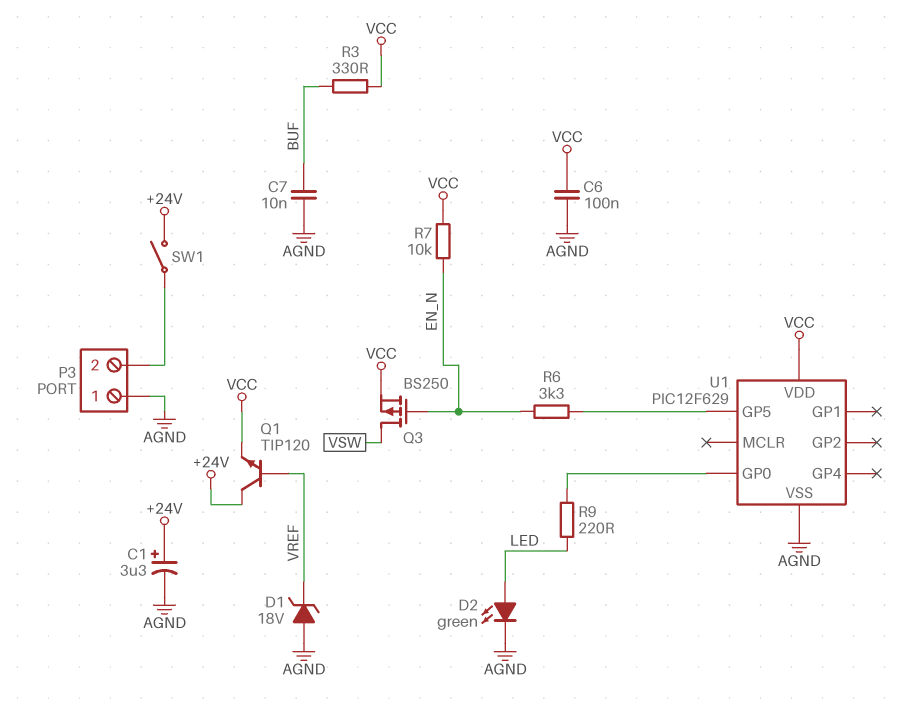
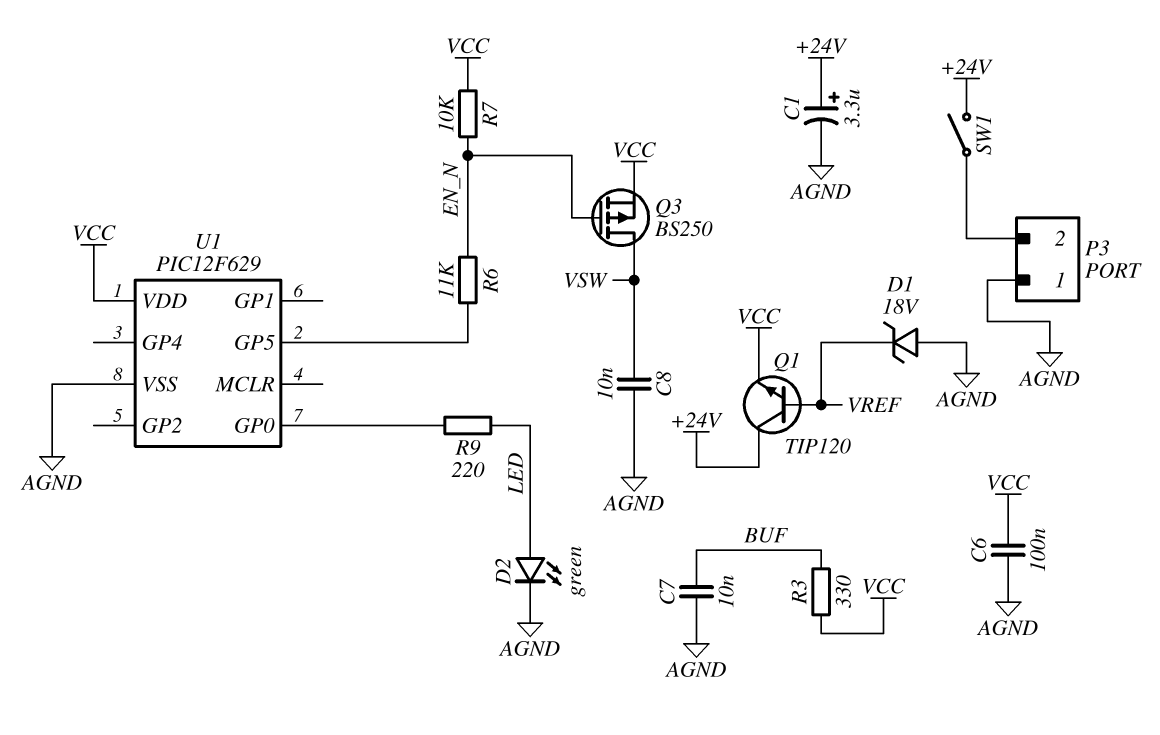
C8: none -> 10nF (AGND, VSW)
R6: 3.3k (EN_N, U1/GP5) -> 11k (EN_N, U1/GP5)

